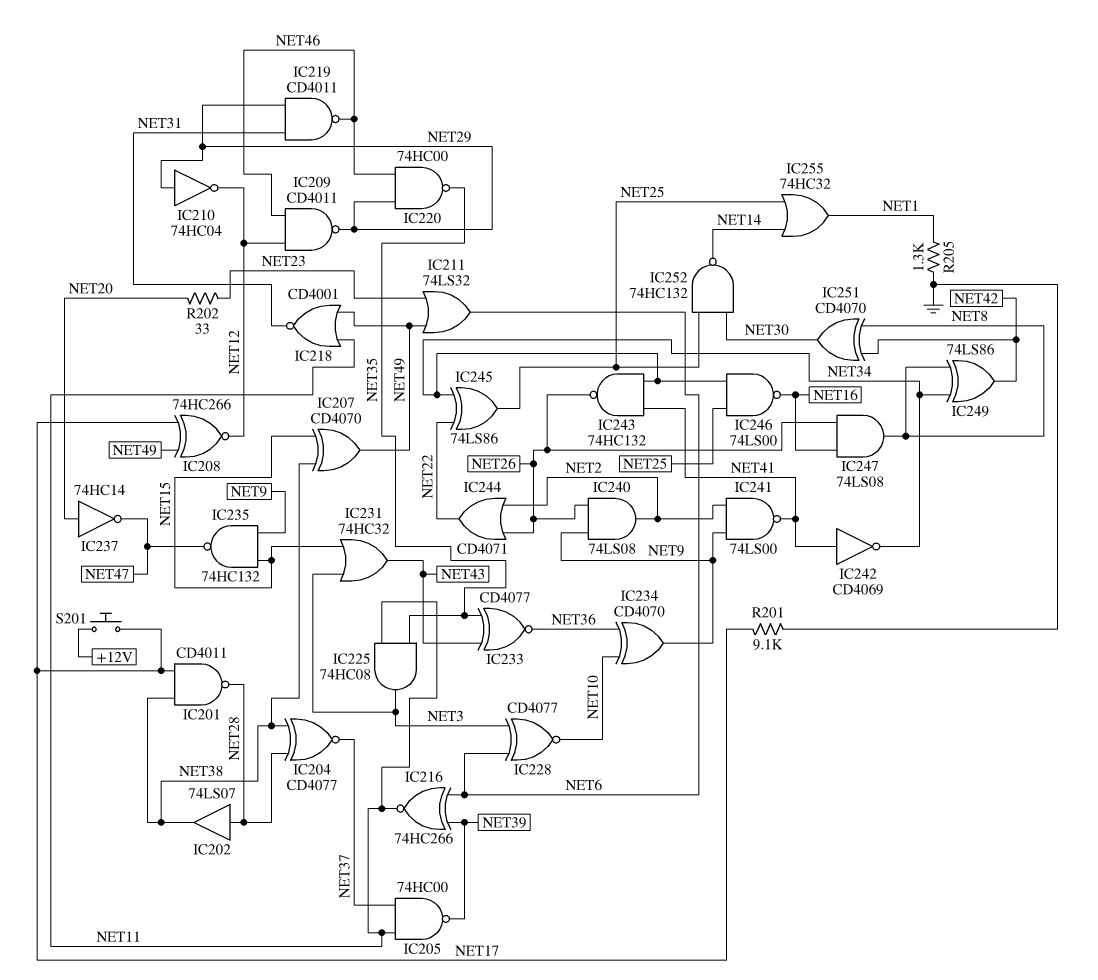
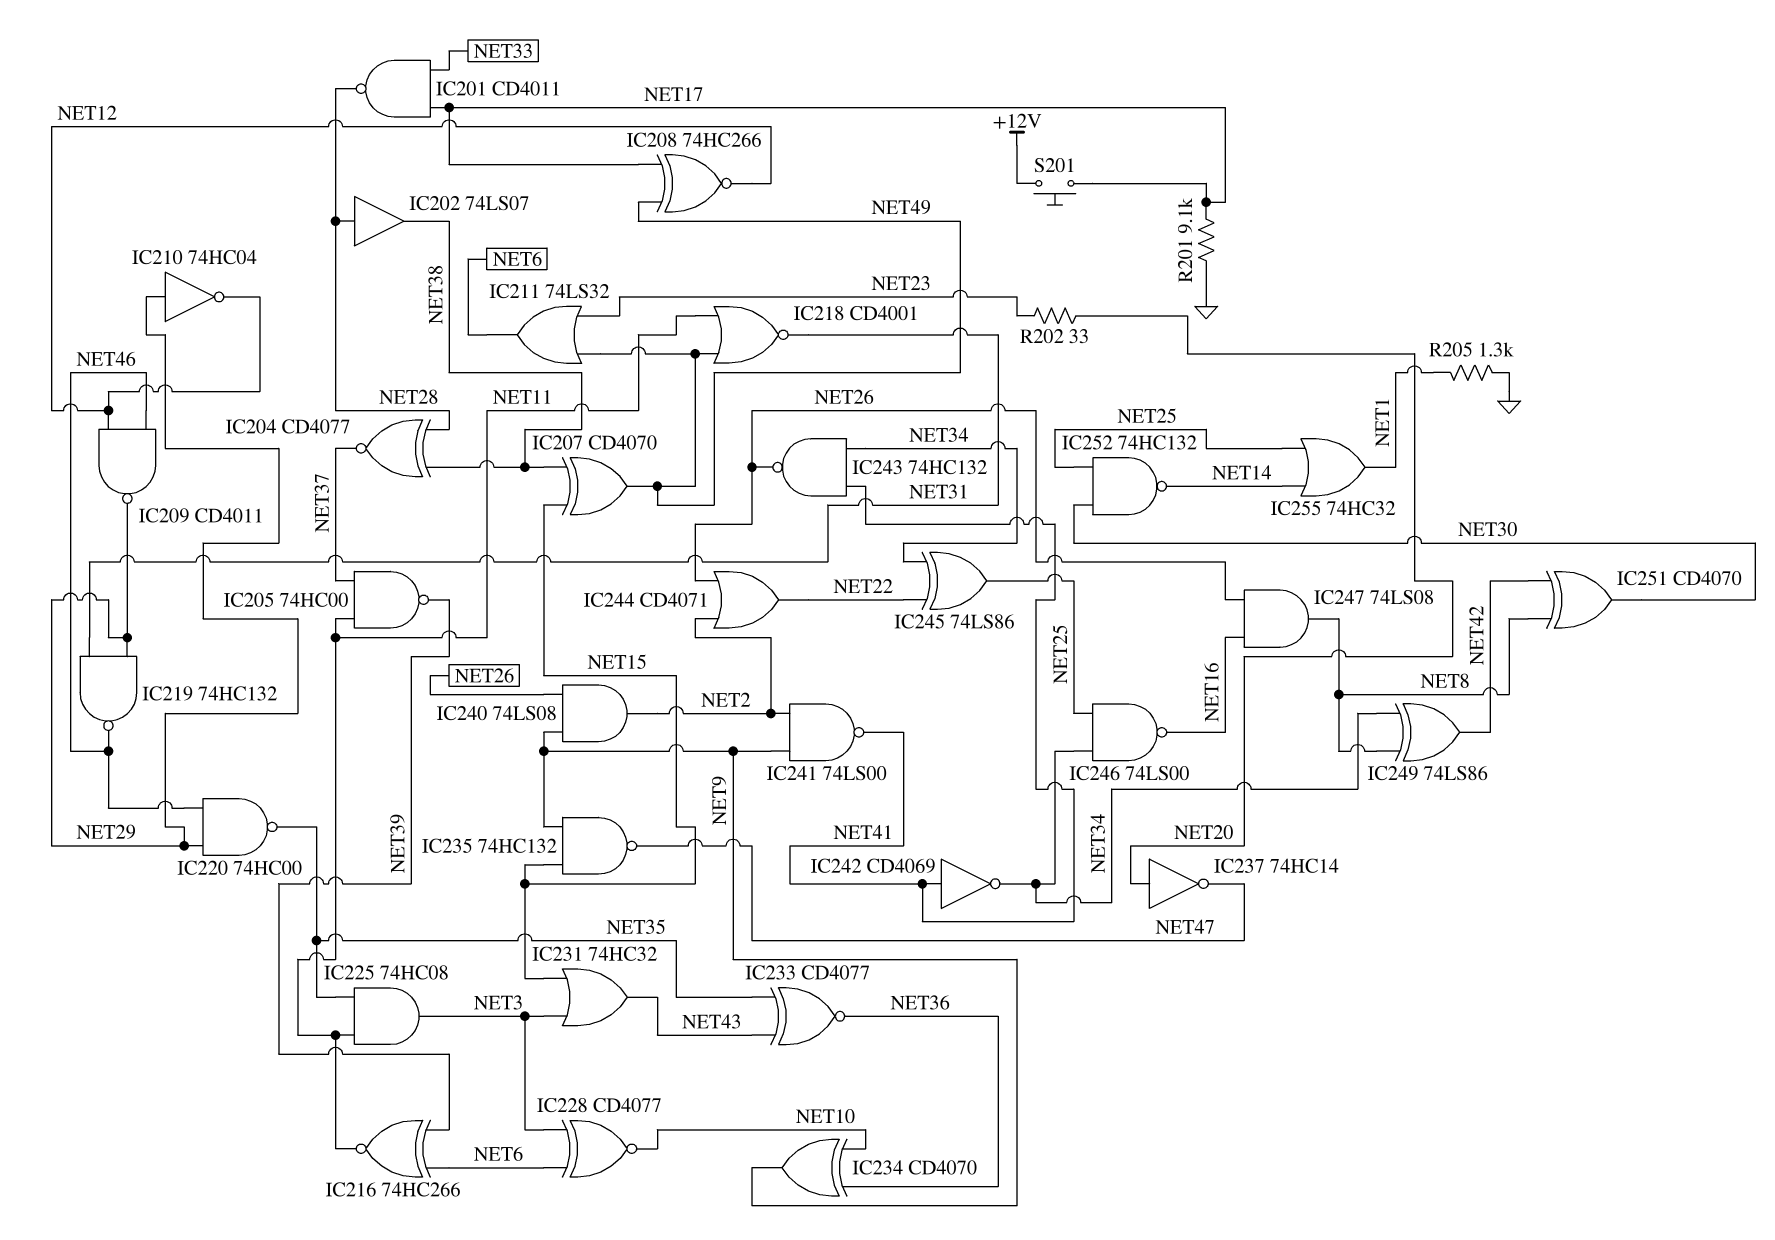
IC201: NAND CD4011 (in NET17, in NET38, out NET28) -> NAND CD4011 (in NET17, in NET33, out NET28)
IC219: NAND CD4011 (in NET29, in NET31, out NET46) -> NAND 74HC132 (in NET29, in NET31, out NET46)

